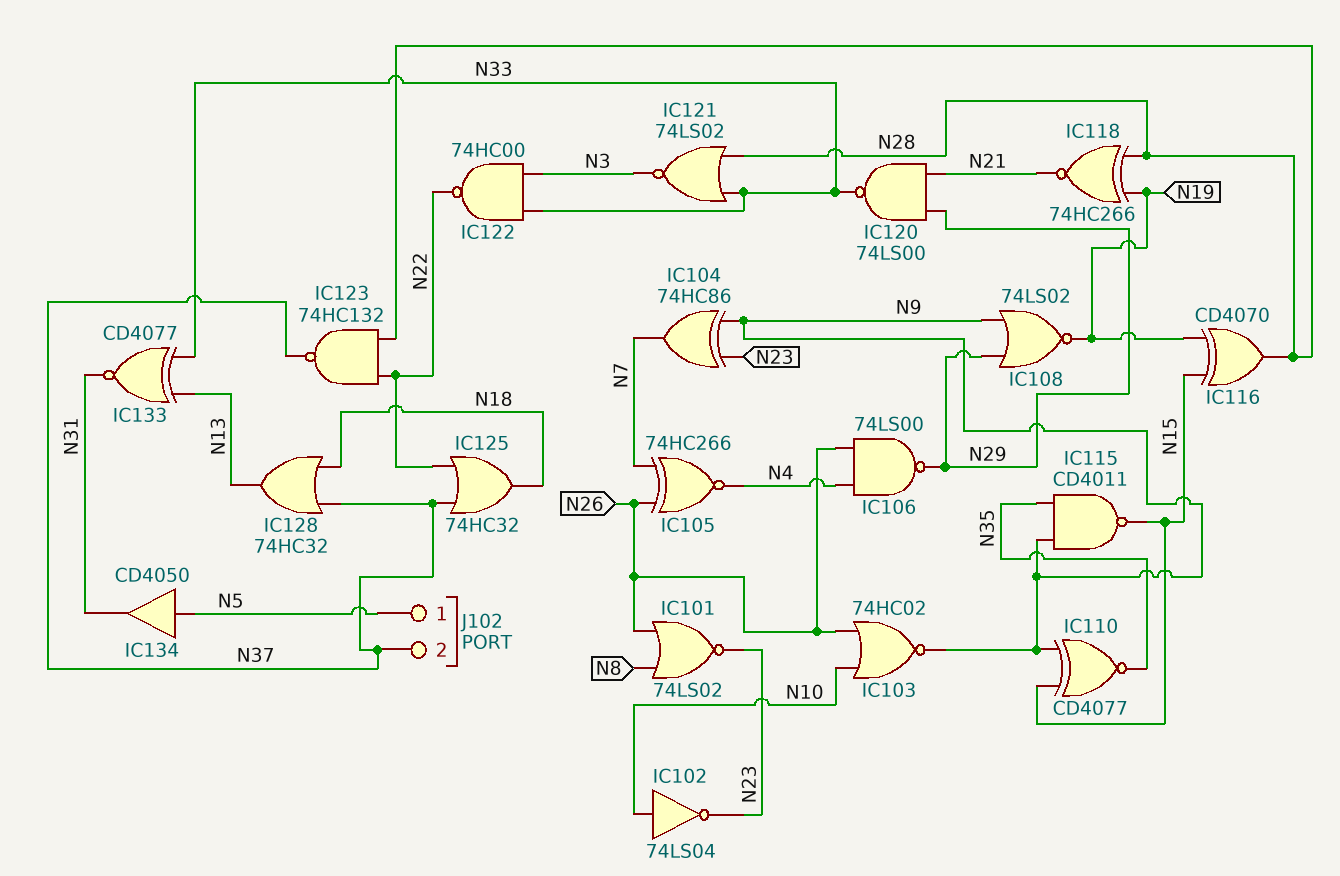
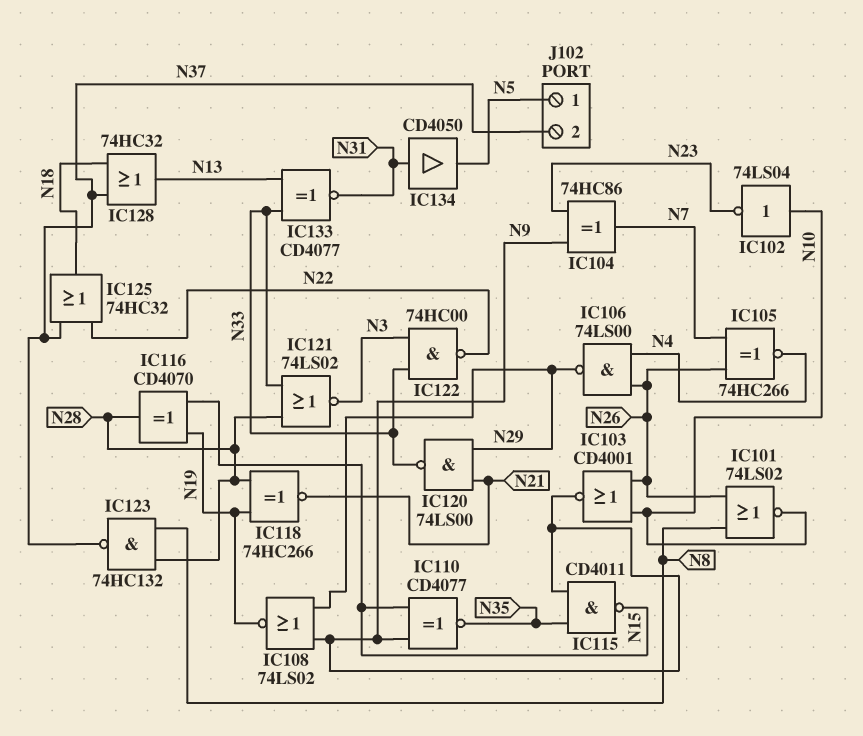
IC101: NOR 74LS02 (in N8, in N26, out N23) -> NOR 74LS02 (in N8, in N26, out N10)
IC103: NOR 74HC02 (in N10, in N26, out N9) -> NOR CD4001 (in N10, in N26, out N9)
IC123: NAND 74HC132 (in N22, in N28, out N37) -> NAND 74HC132 (in N8, in N28, out N37)
IC134: buffer CD4050 (in N5, out N31) -> buffer CD4050 (in N31, out N5)

